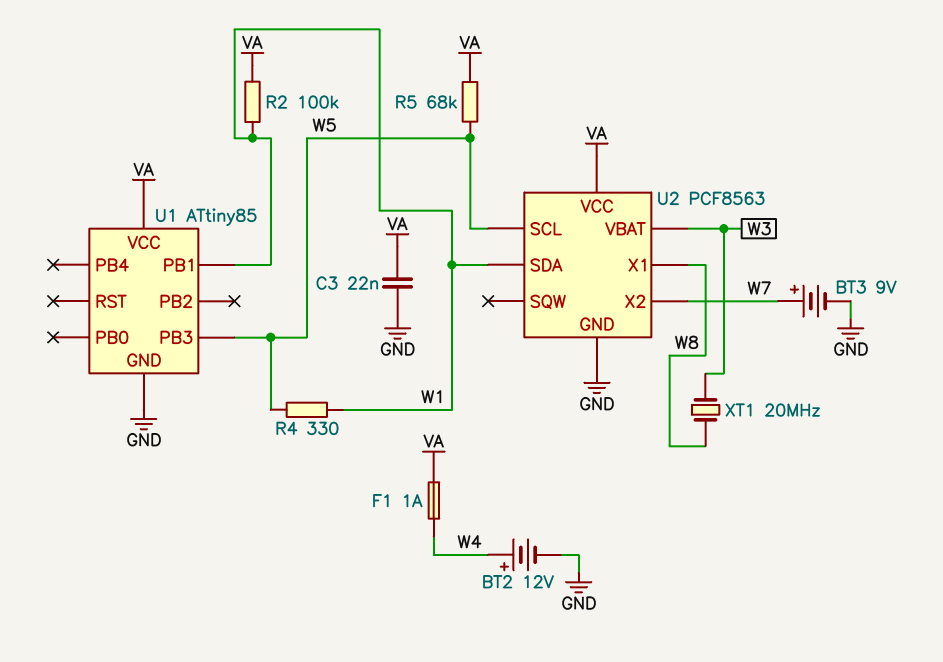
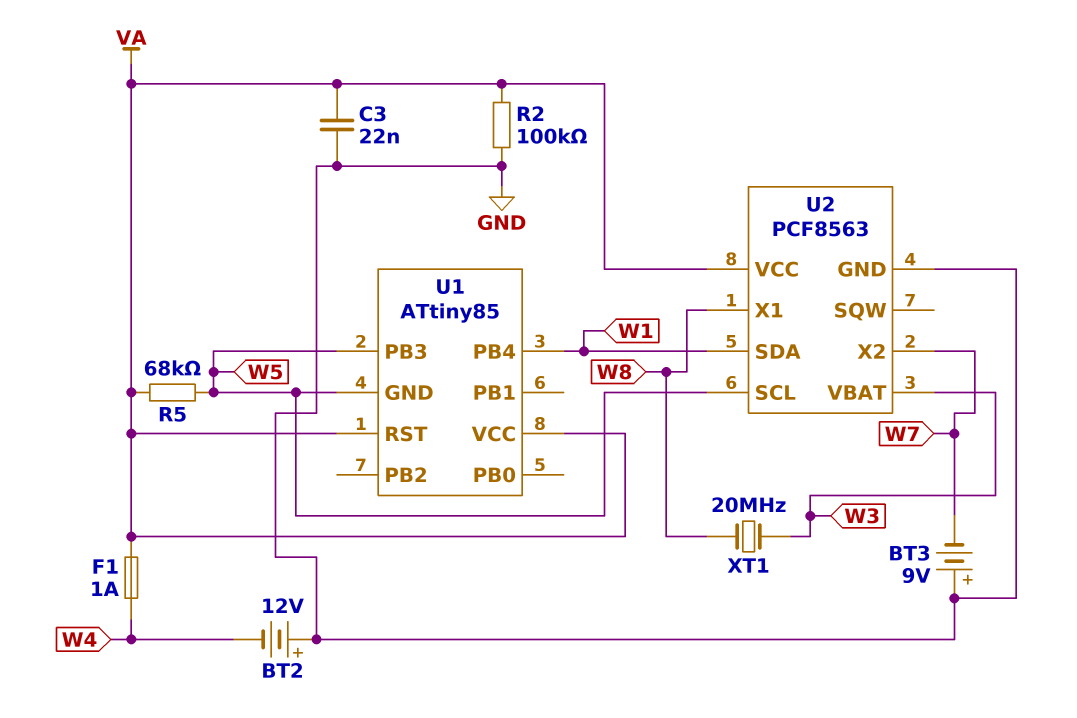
BT2: 12V (plus W4, minus GND) -> 12V (plus GND, minus W4)
BT3: 9V (plus W7, minus GND) -> 9V (plus GND, minus W7)
R2: 100k (VA, W1) -> 100k (GND, VA)
R4: 330 (W1, W5) -> none
U1 pin GND: GND -> W5
U1 pin PB1: W1 -> none
U1 pin PB4: none -> W1
U1 pin RST: none -> VA

